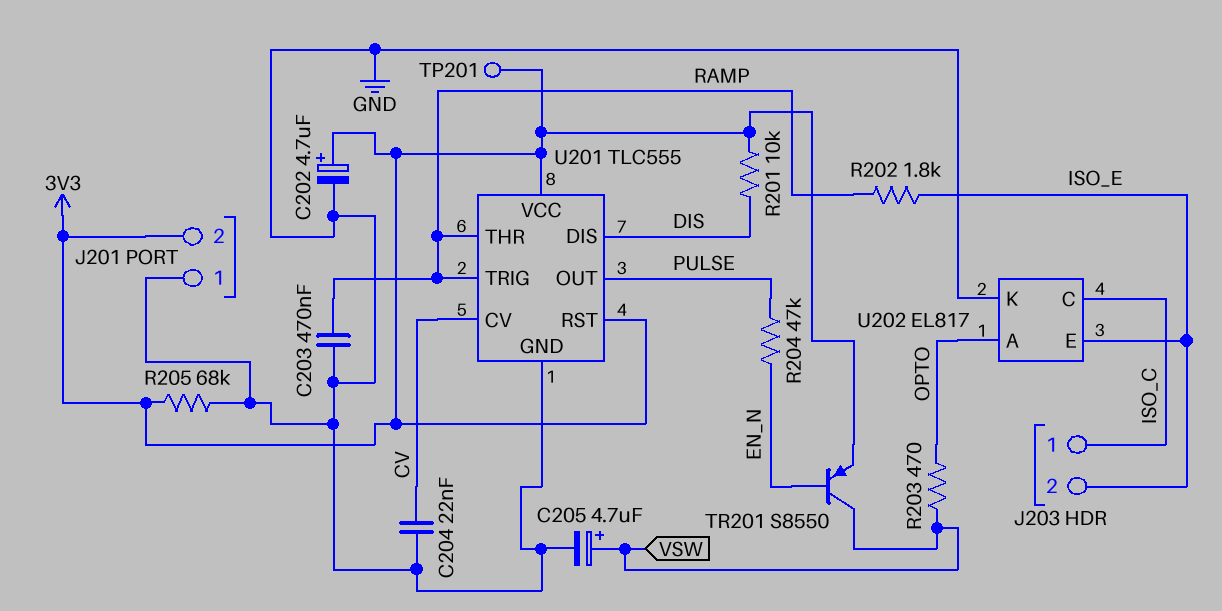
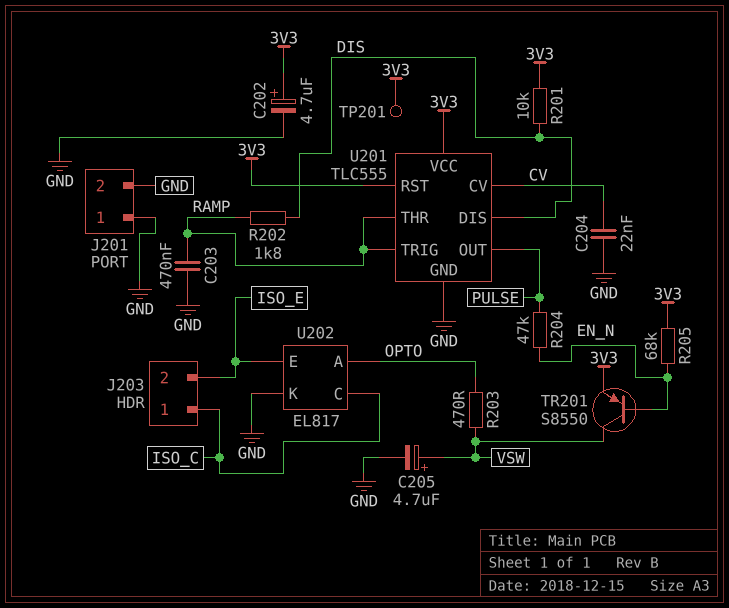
J201 pin 2: 3V3 -> GND
R202: 1.8k (ISO_E, RAMP) -> 1.8k (DIS, RAMP)
R205: 68k (3V3, GND) -> 68k (3V3, EN_N)

